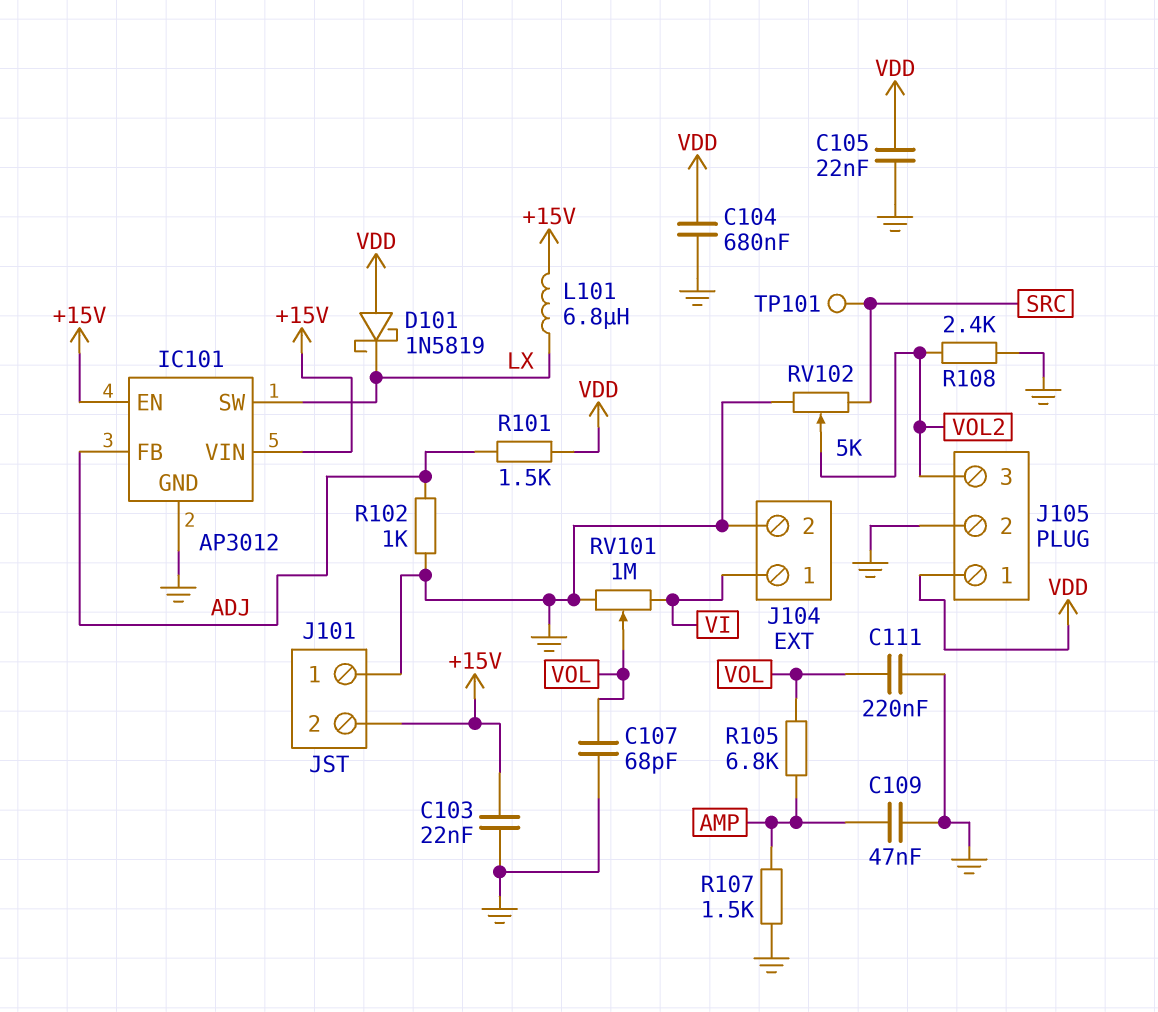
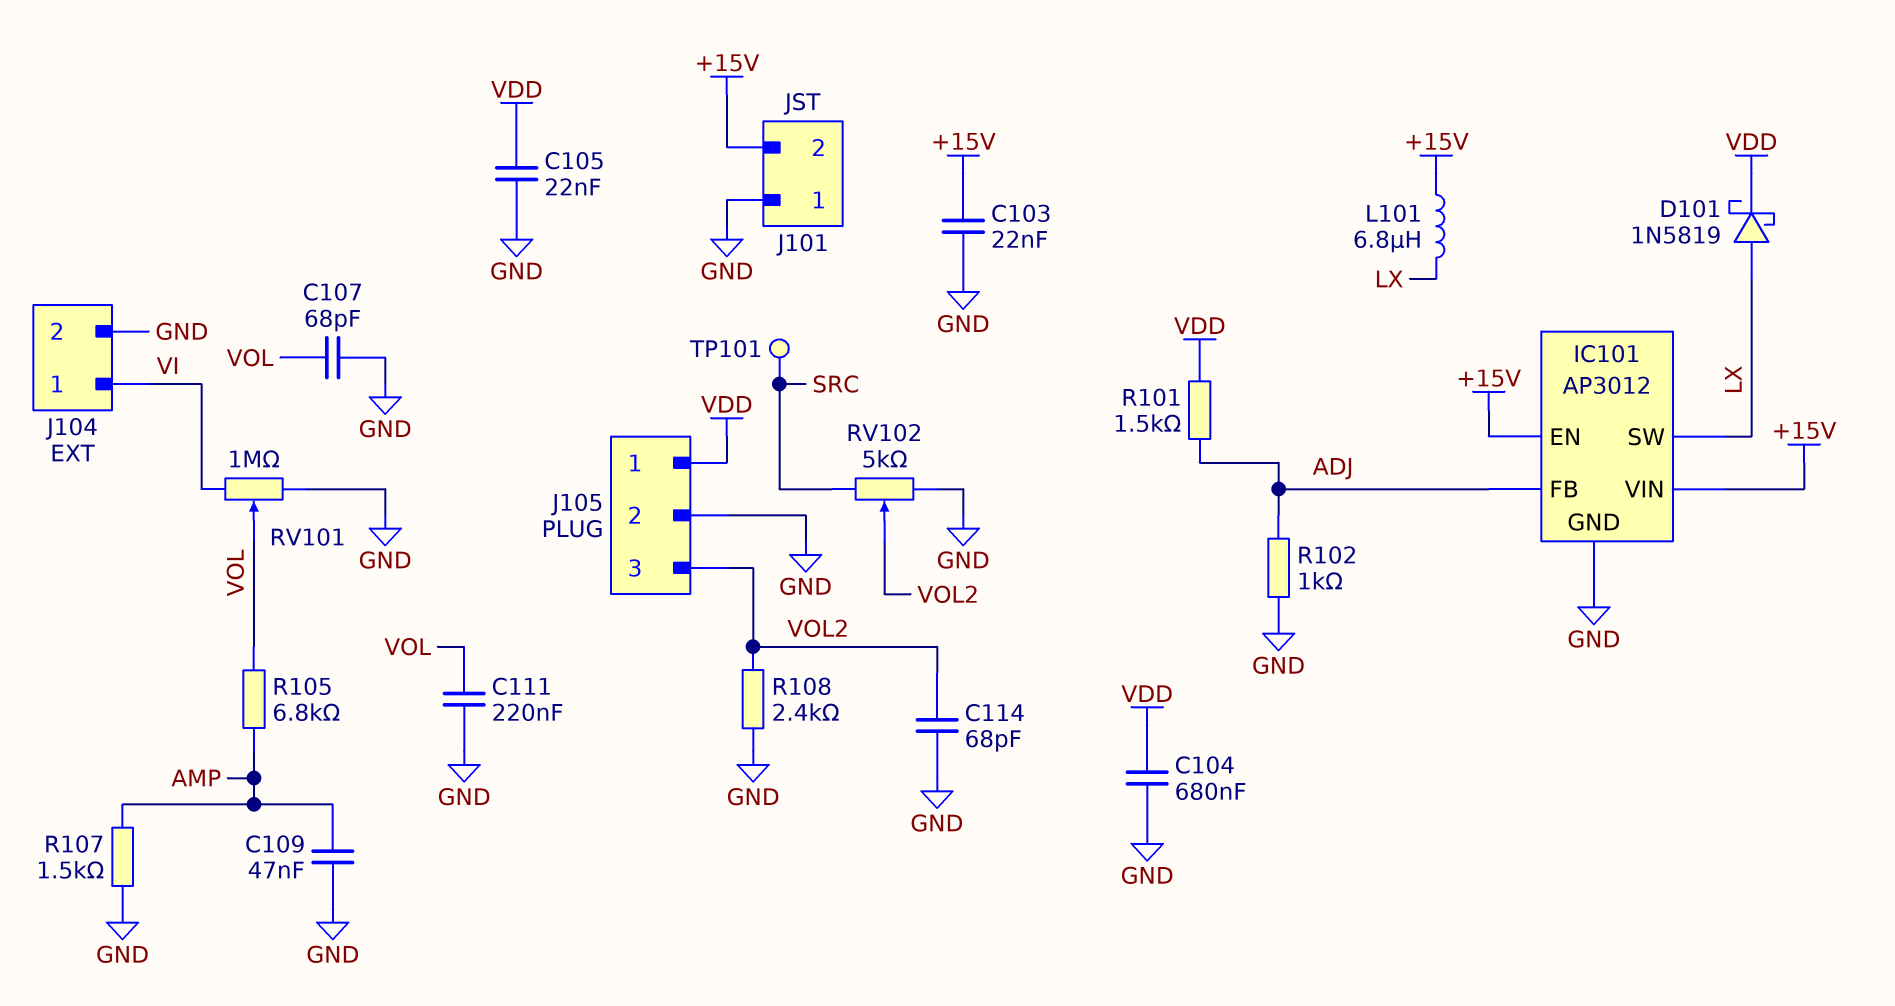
C114: none -> 68pF (GND, VOL2)
D101: schottky 1N5819 (A VDD, K LX) -> schottky 1N5819 (A LX, K VDD)

